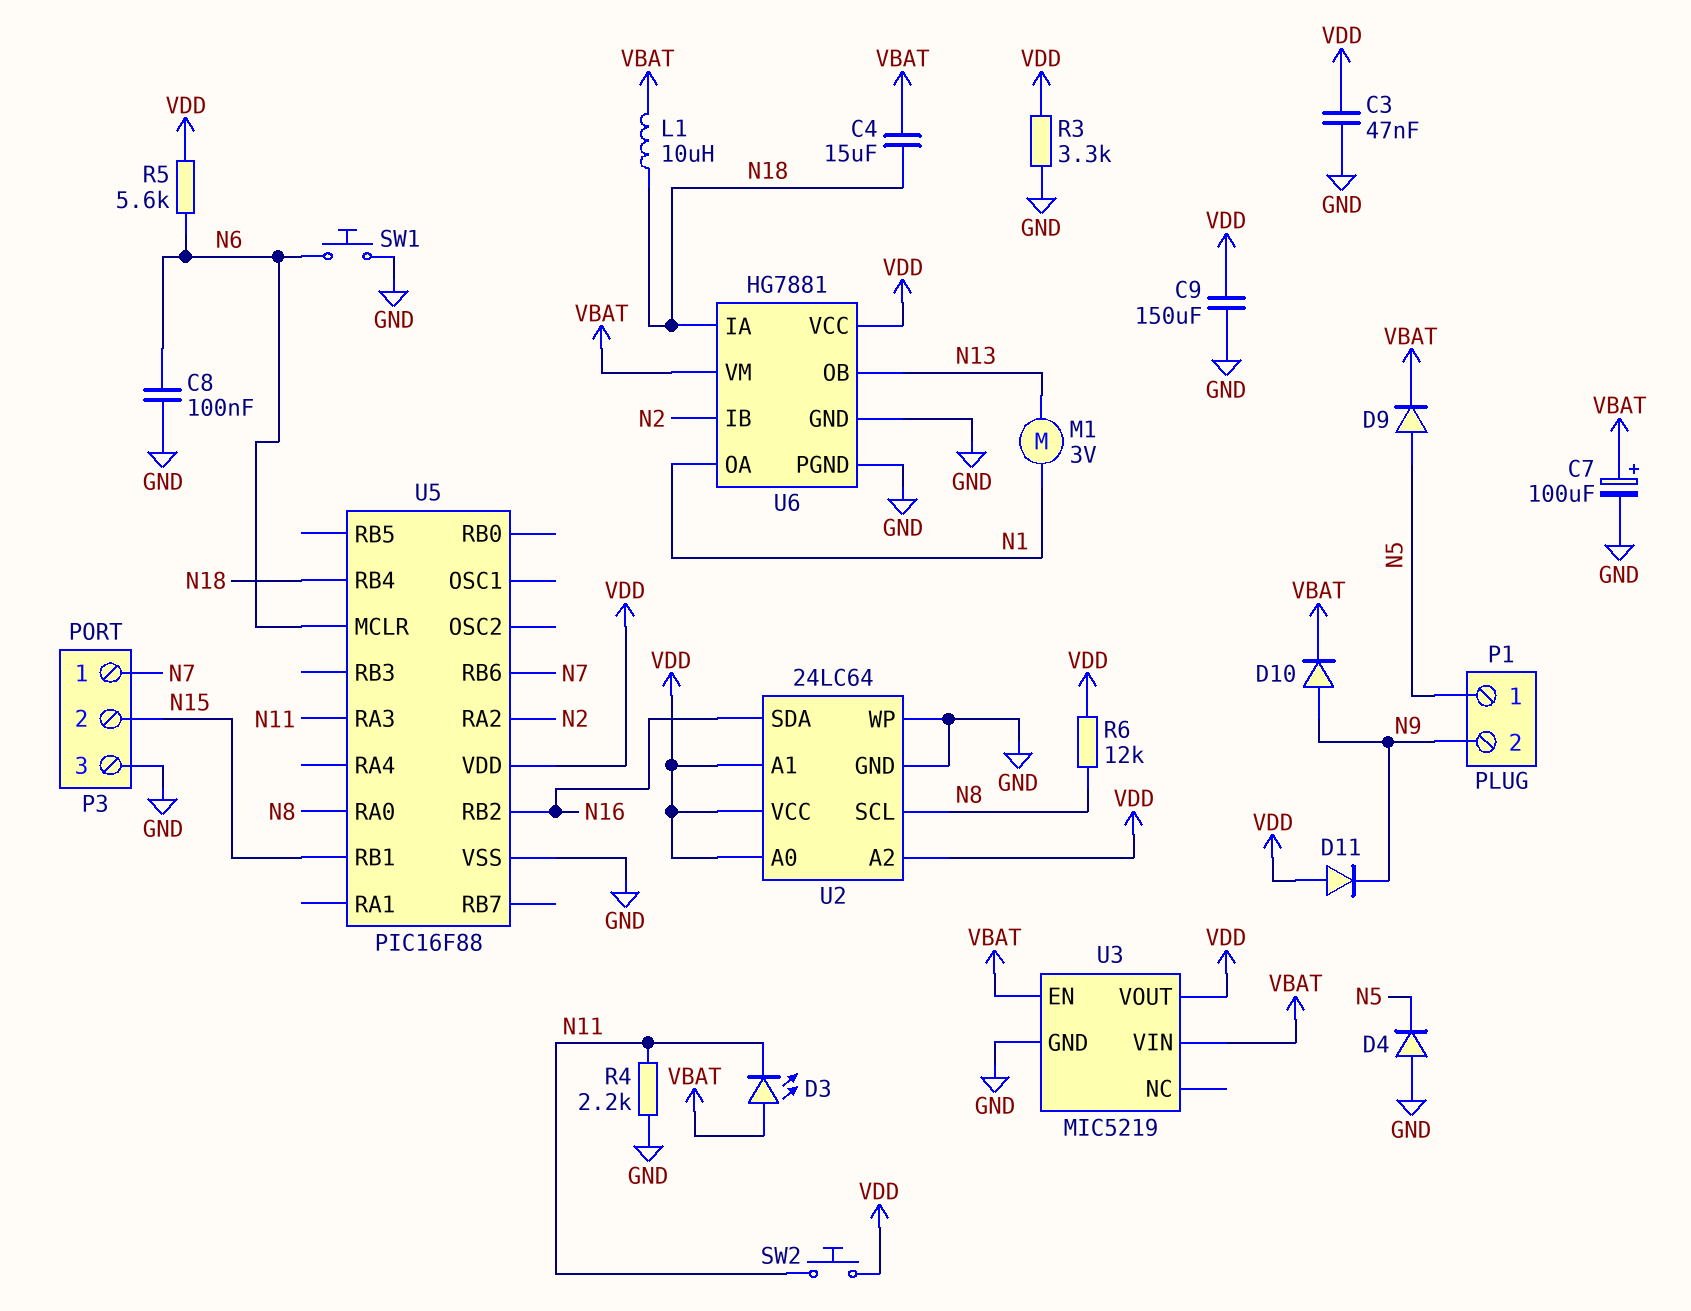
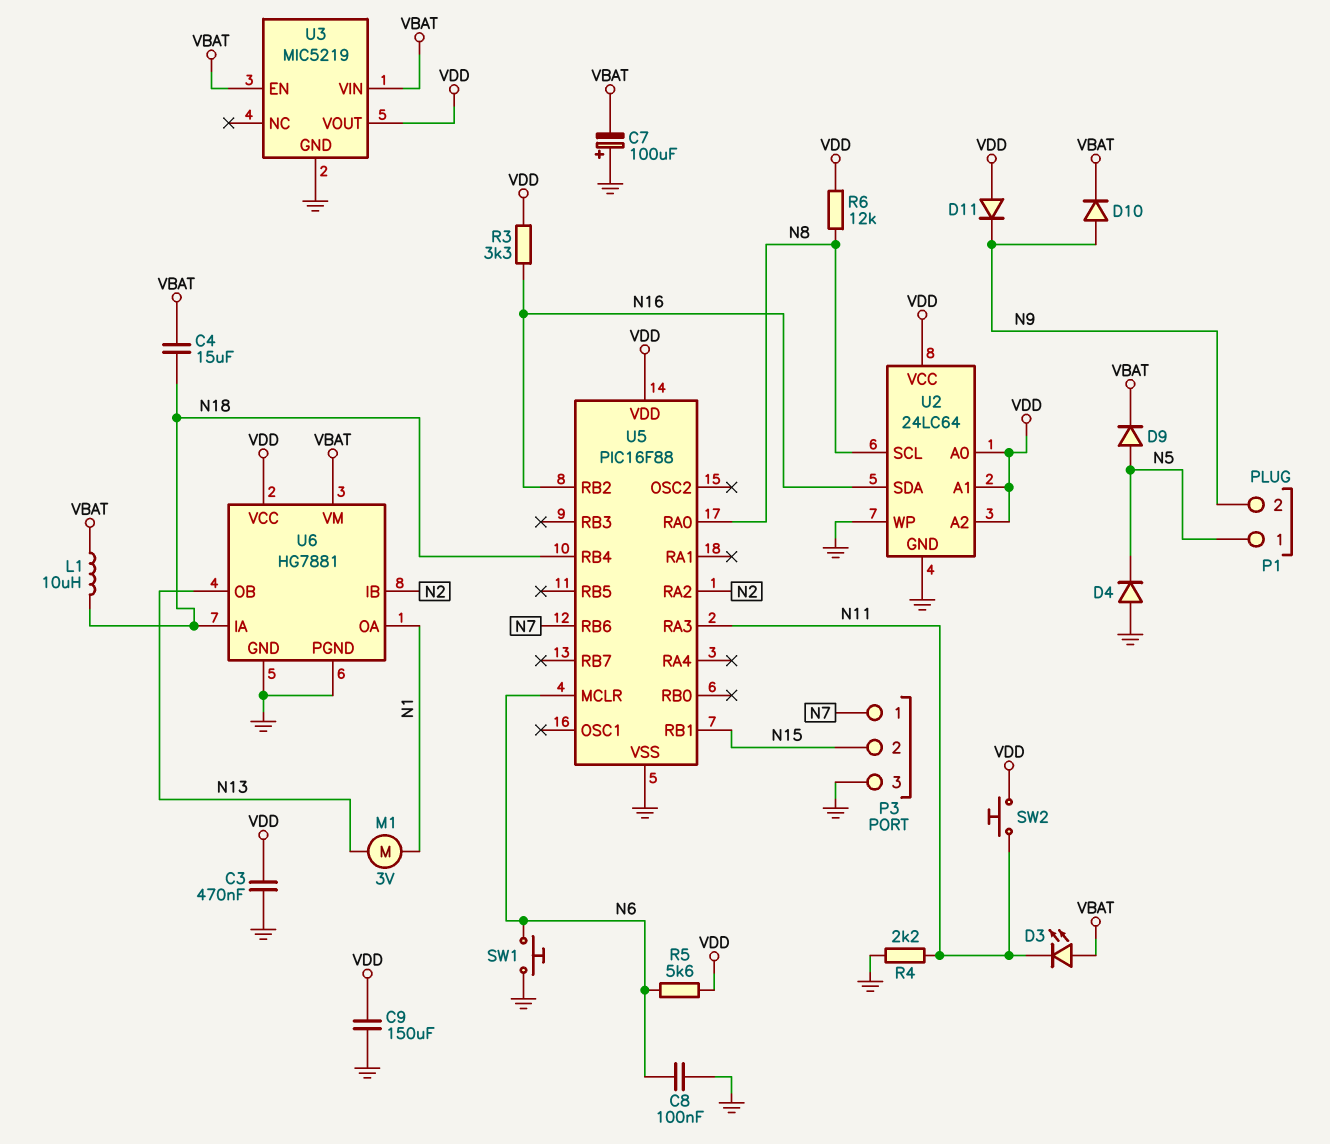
C3: 47nF (GND, VDD) -> 470nF (GND, VDD)
C7: 100uF (plus VBAT, minus GND) -> 100uF (plus GND, minus VBAT)
R3: 3.3k (GND, VDD) -> 3.3k (N16, VDD)

